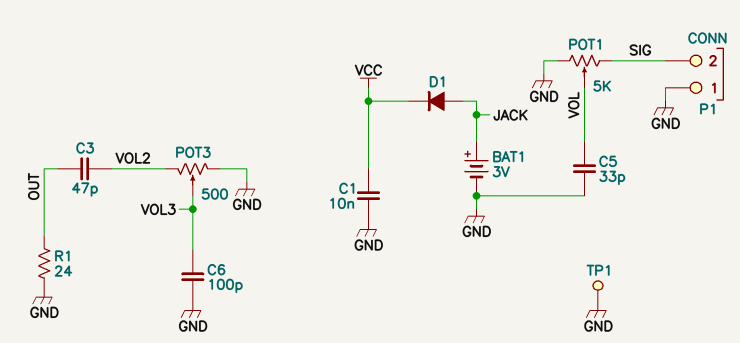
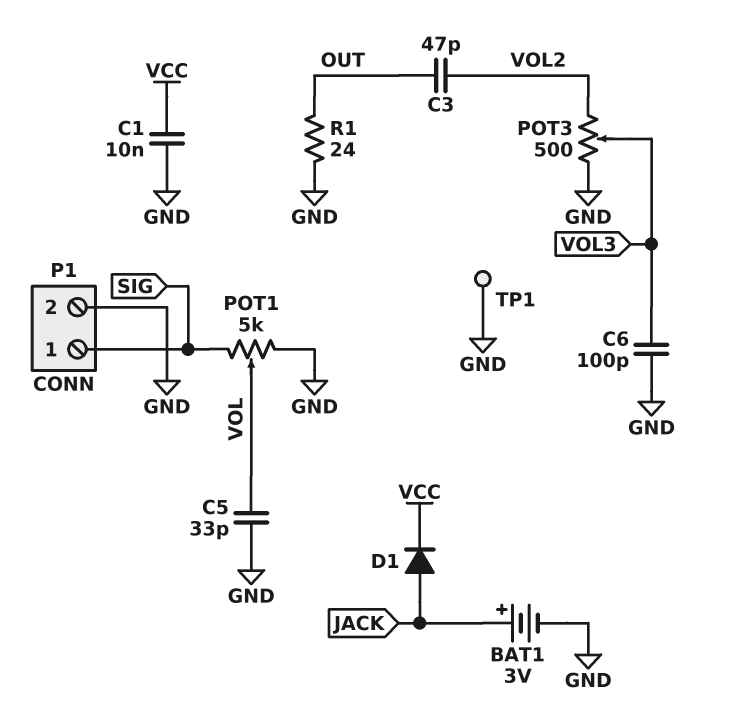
P1 pin 1: GND -> SIG
P1 pin 2: SIG -> GND

